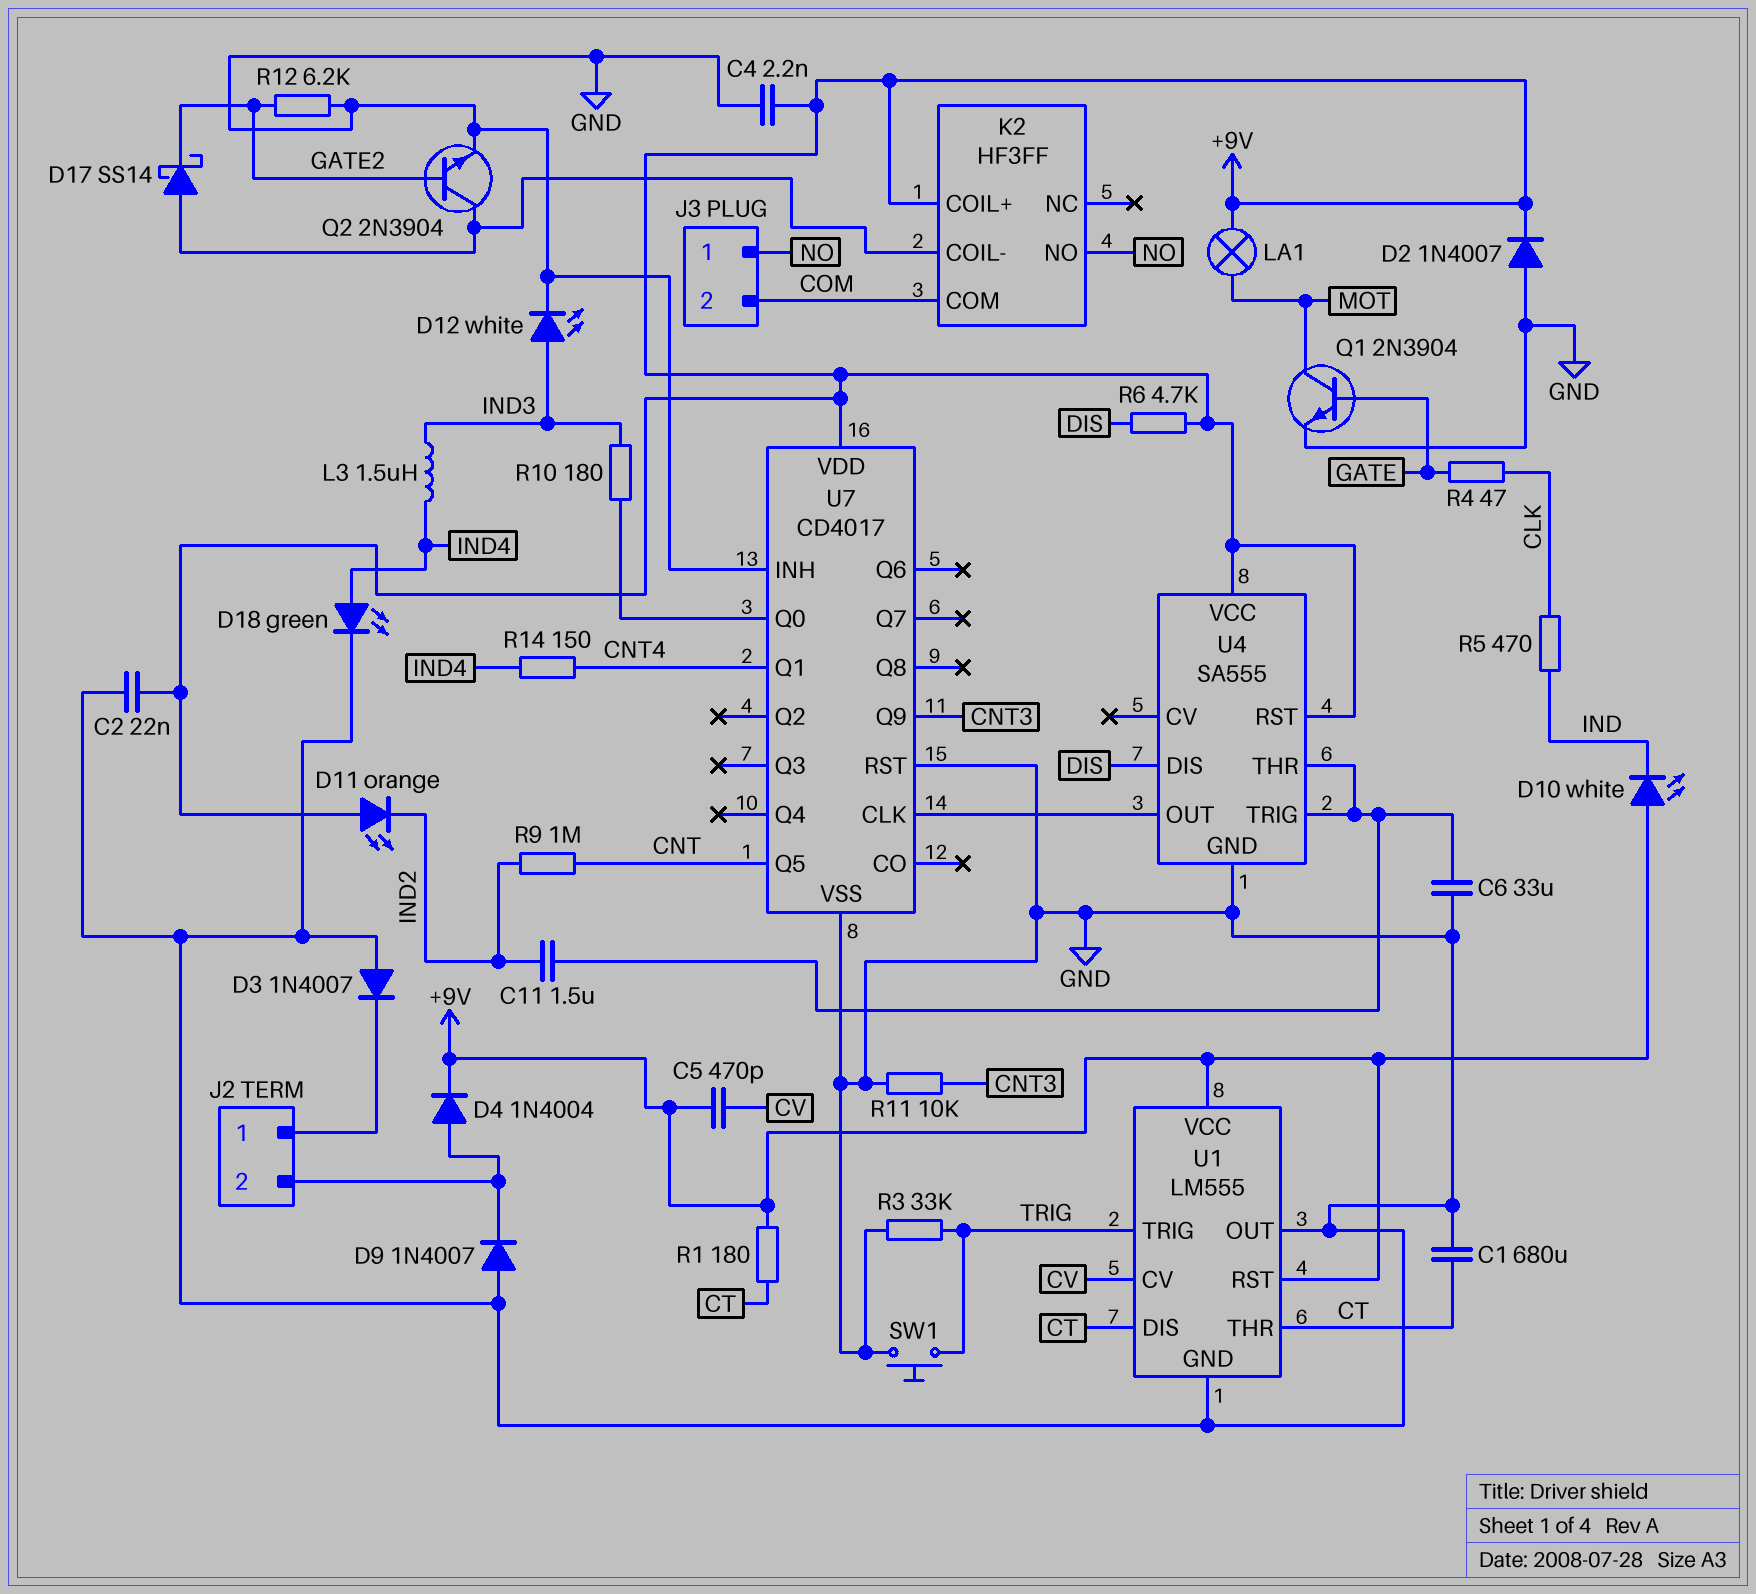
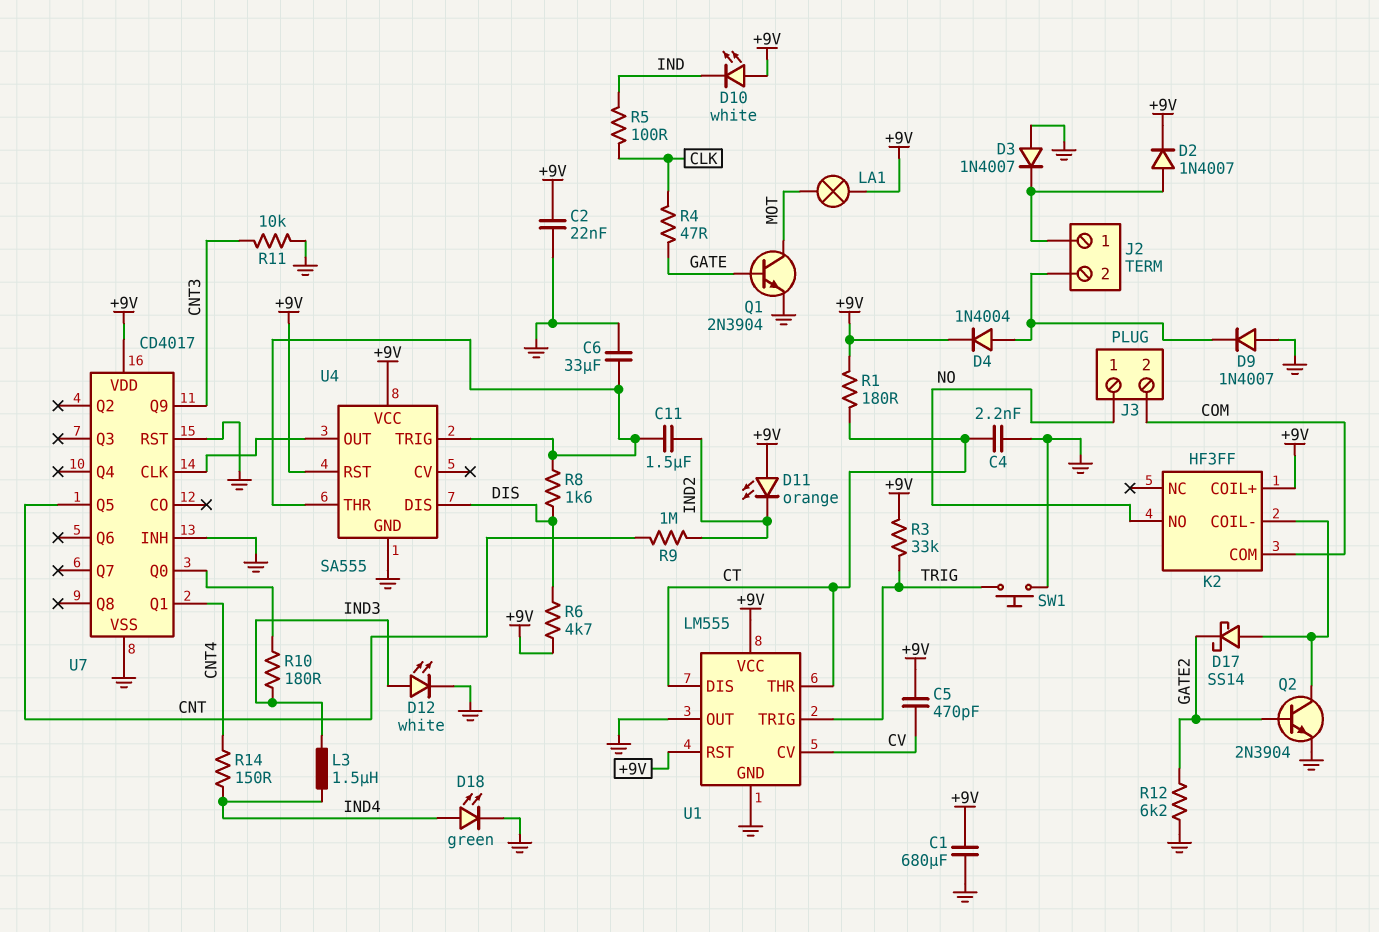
C1: 680uF (CT, GND) -> 680uF (+9V, GND)
C4: 2.2nF (+9V, GND) -> 2.2nF (CT, GND)
D2: diode 1N4007 (A GND, K +9V) -> diode 1N4007 (A J2/1, K +9V)
R3: 33k (GND, TRIG) -> 33k (+9V, TRIG)
R5: 470 (CLK, IND) -> 100 (CLK, IND)
R8: none -> 1.6k (DIS, U4/THR)

